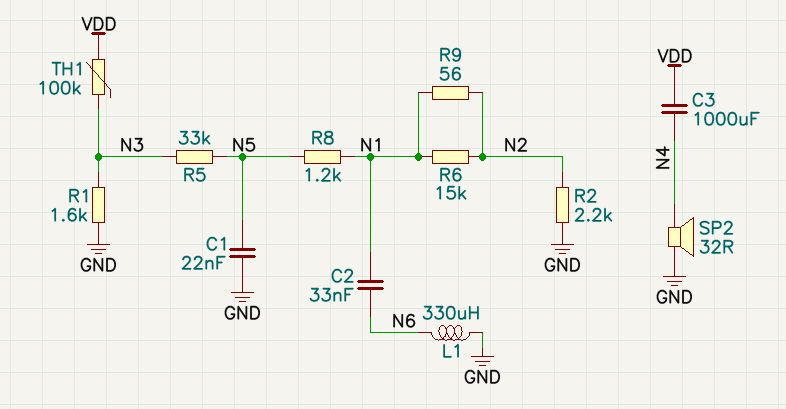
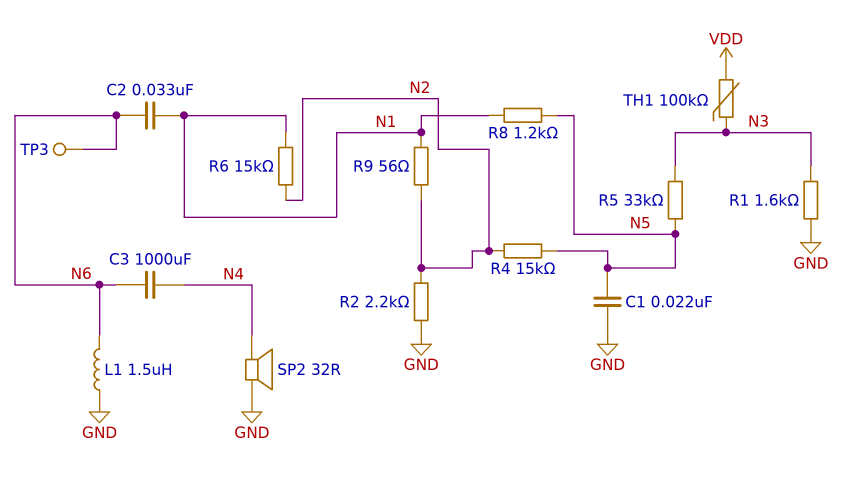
C3: 1000uF (N4, VDD) -> 1000uF (N4, N6)
L1: 330uH (GND, N6) -> 1.5uH (GND, N6)
R4: none -> 15k (N2, N5)
TP3: none -> test point (N6)

